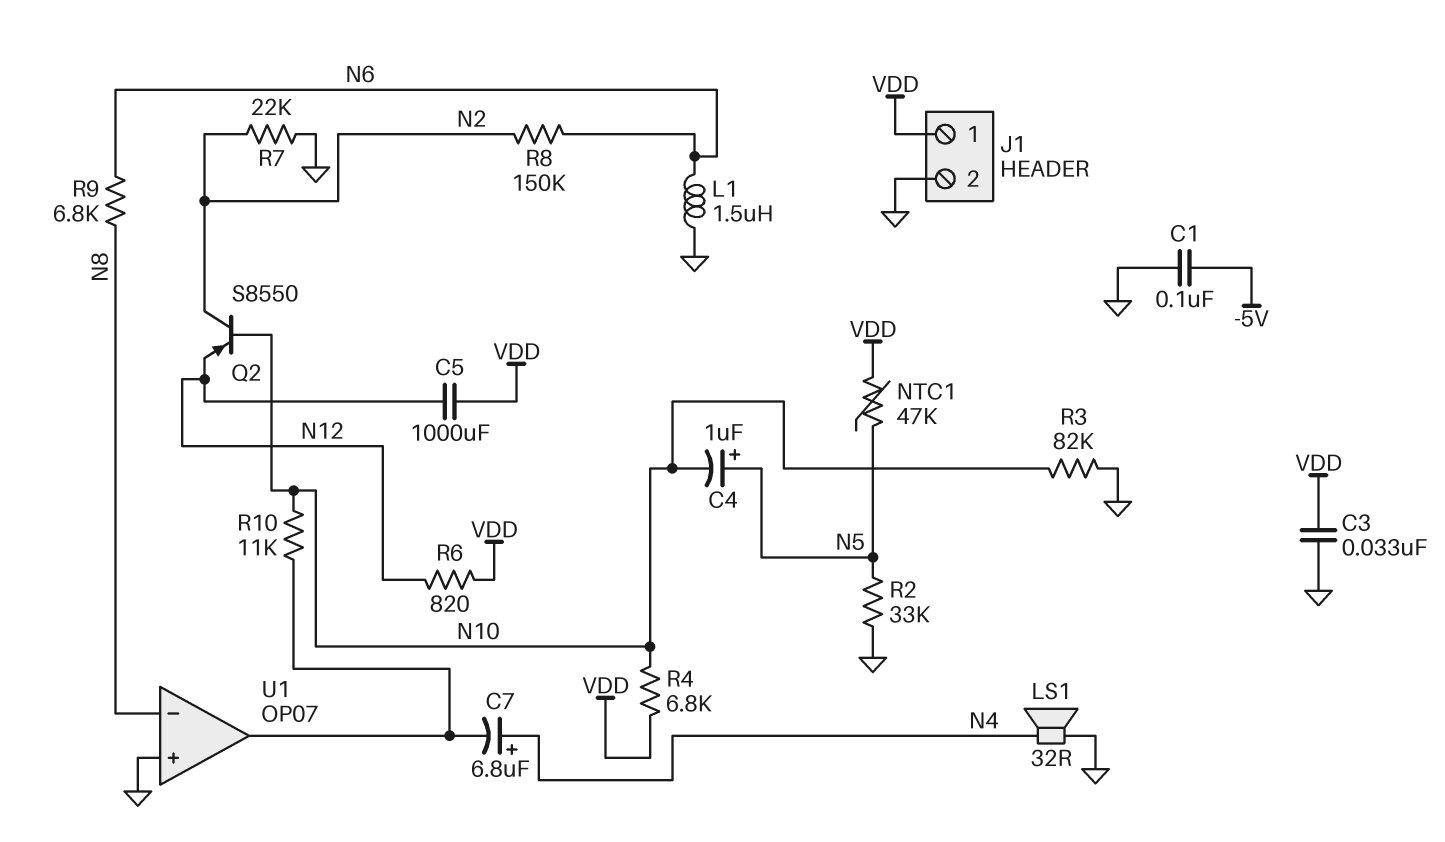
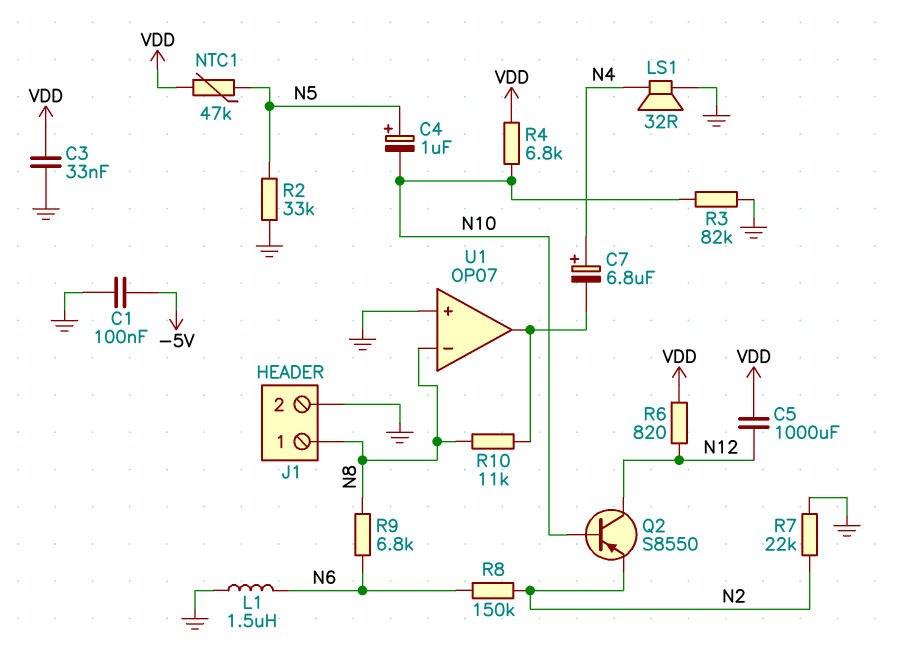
J1 pin 1: VDD -> N8
Q2: PNP S8550 (B N10, C N2, E N12) -> PNP S8550 (B N10, C N12, E N2)
R10: 11k (N10, U1/out) -> 11k (N8, U1/out)

